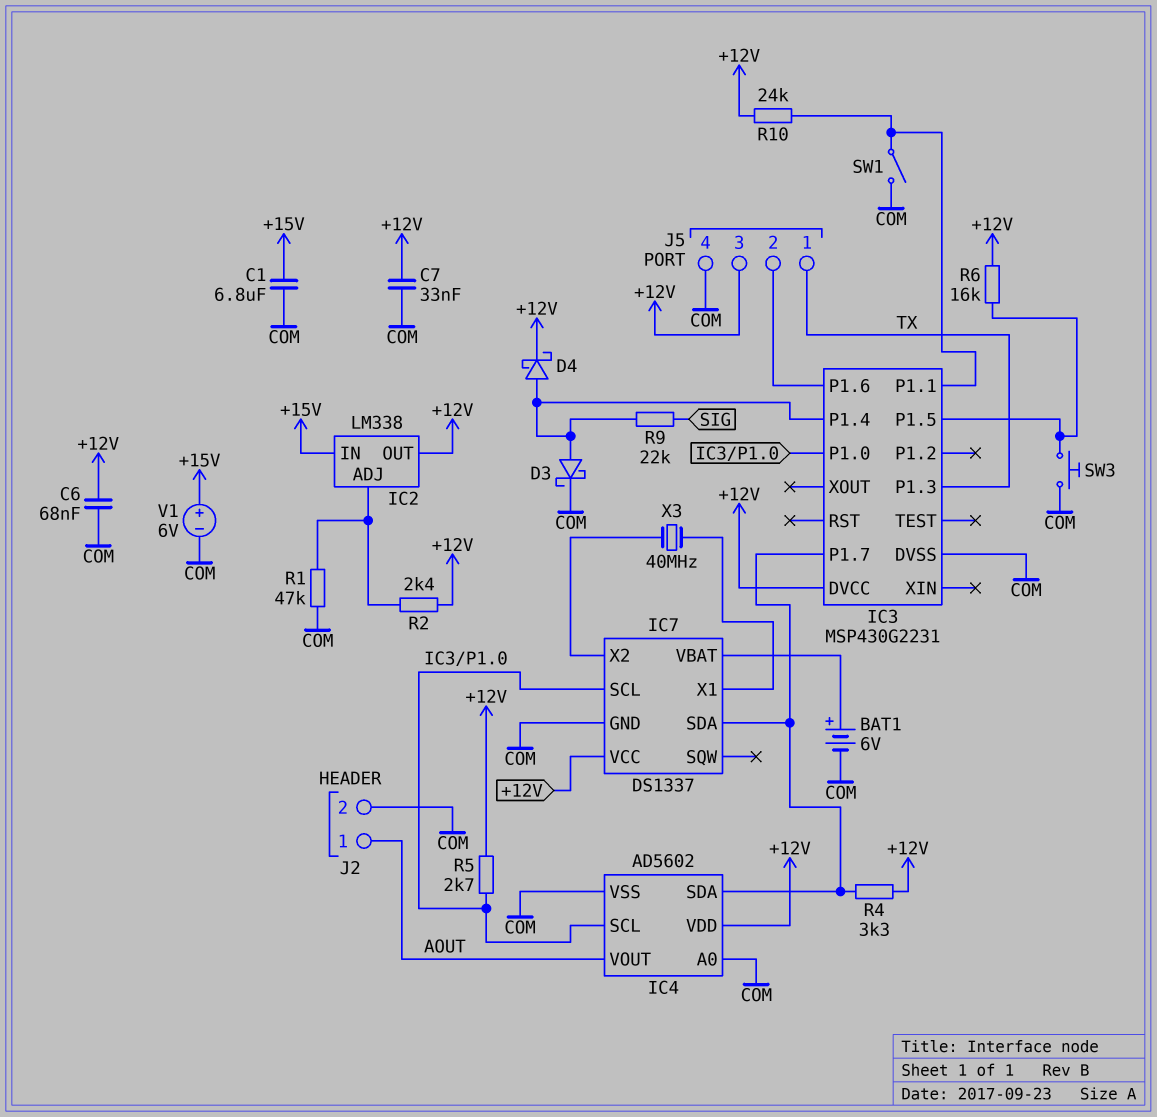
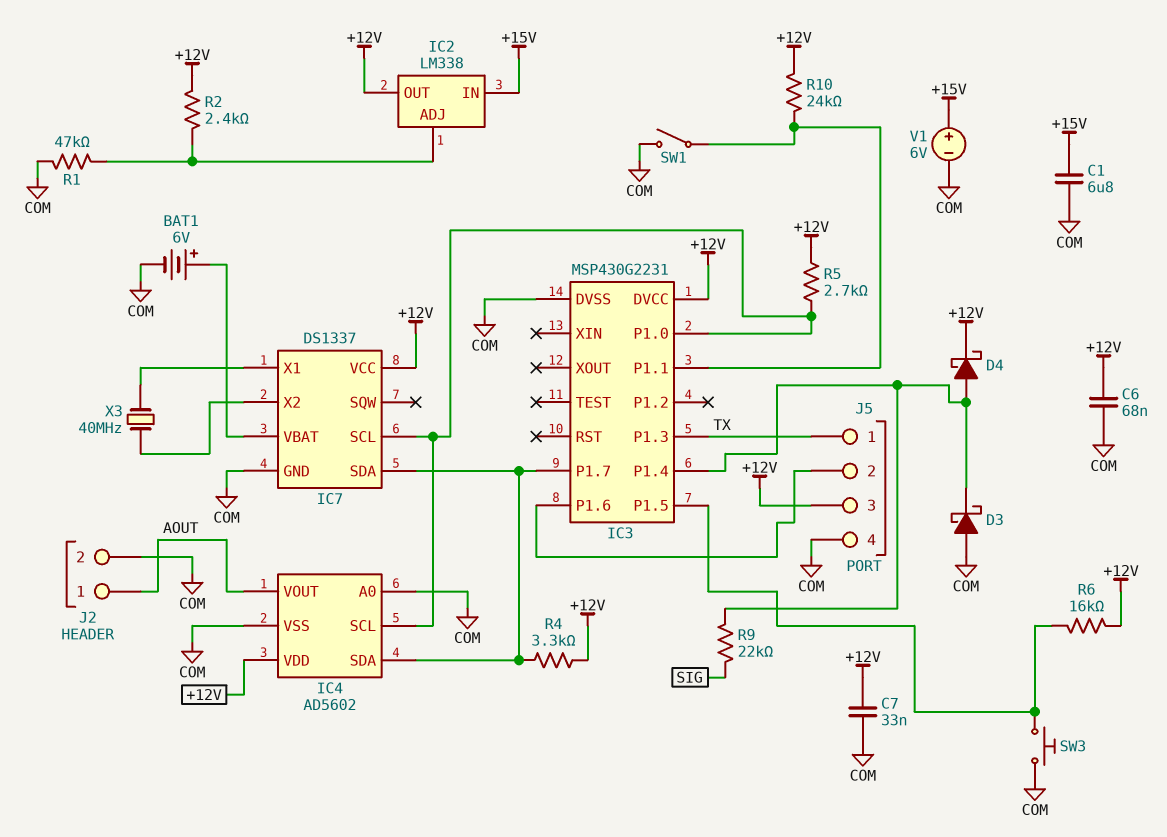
D3: schottky (A IC3/P1.4, K COM) -> schottky (A COM, K IC3/P1.4)

